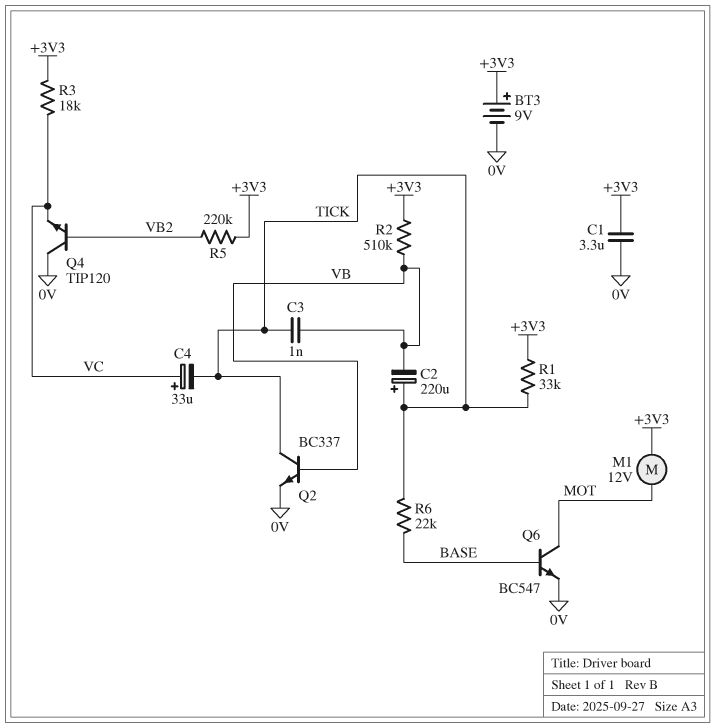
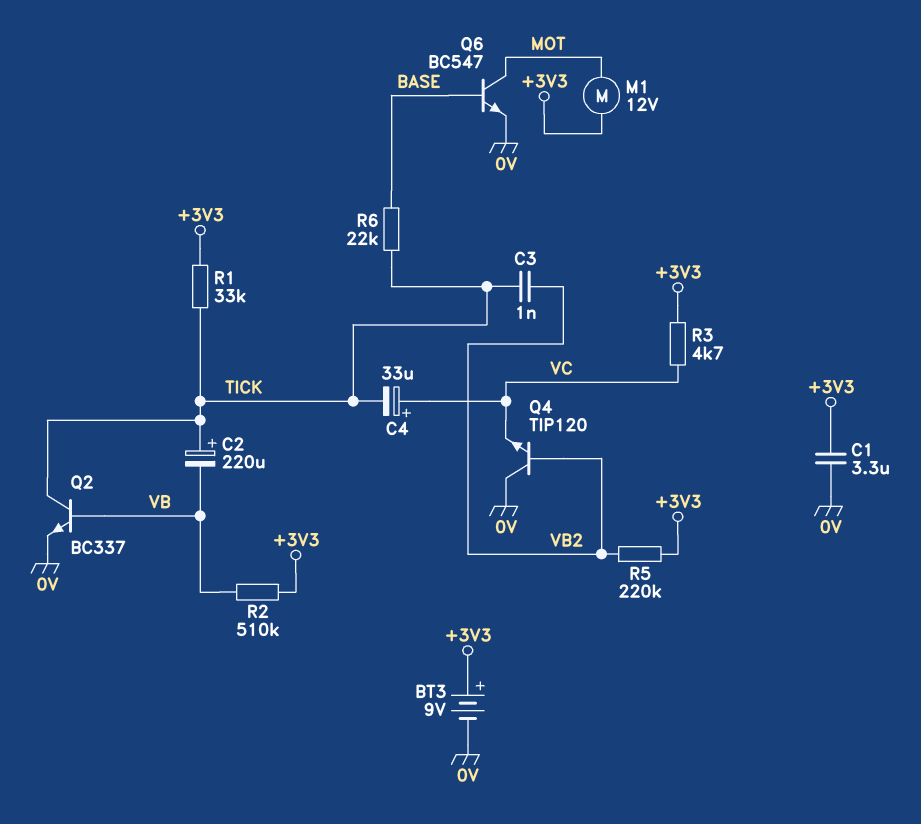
C3: 1nF (TICK, VB) -> 1nF (TICK, VB2)
R3: 18k (+3V3, VC) -> 4.7k (+3V3, VC)

